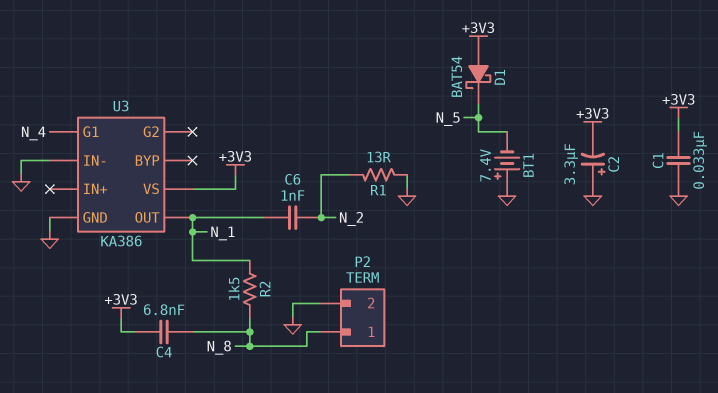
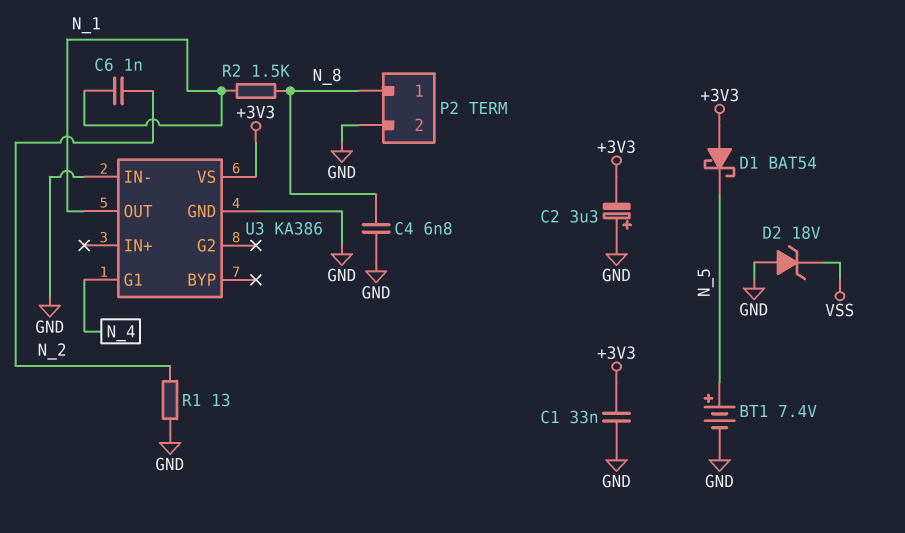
BT1: 7.4V (plus GND, minus N_5) -> 7.4V (plus N_5, minus GND)
C4: 6.8nF (+3V3, N_8) -> 6.8nF (GND, N_8)
D2: none -> zener 18V (A GND, K VSS)

